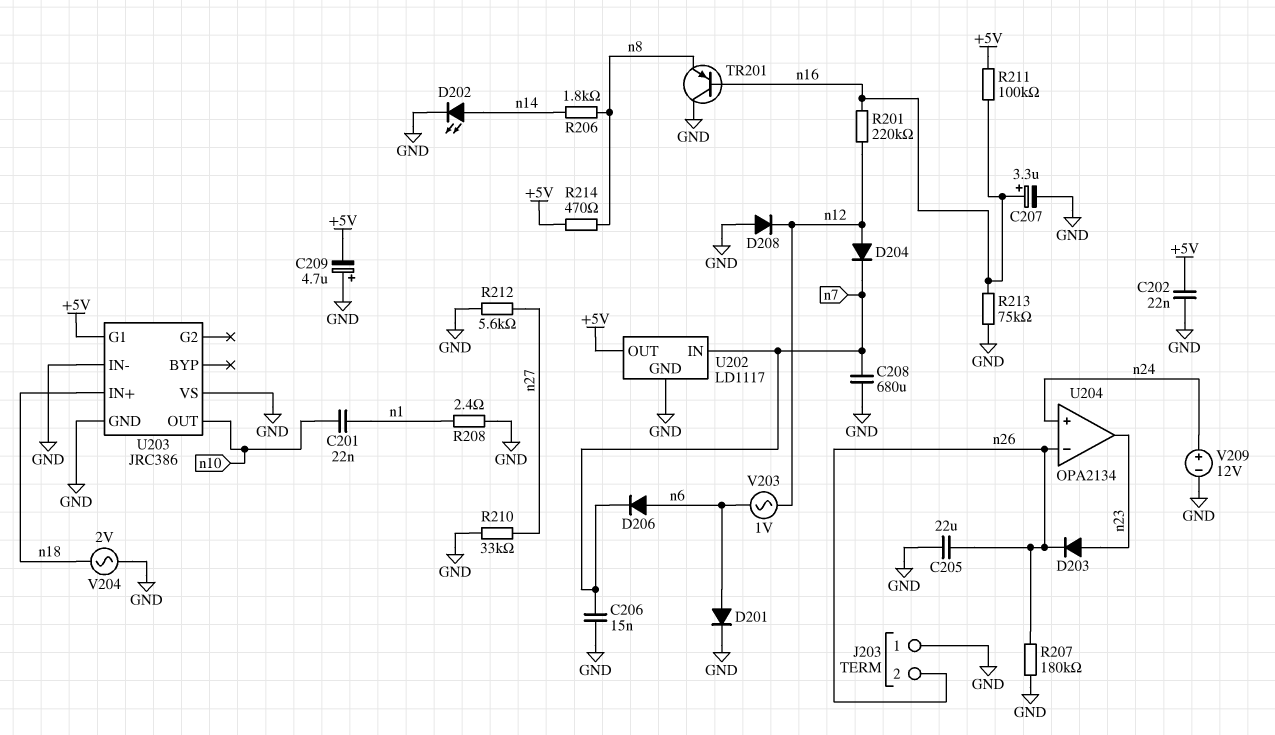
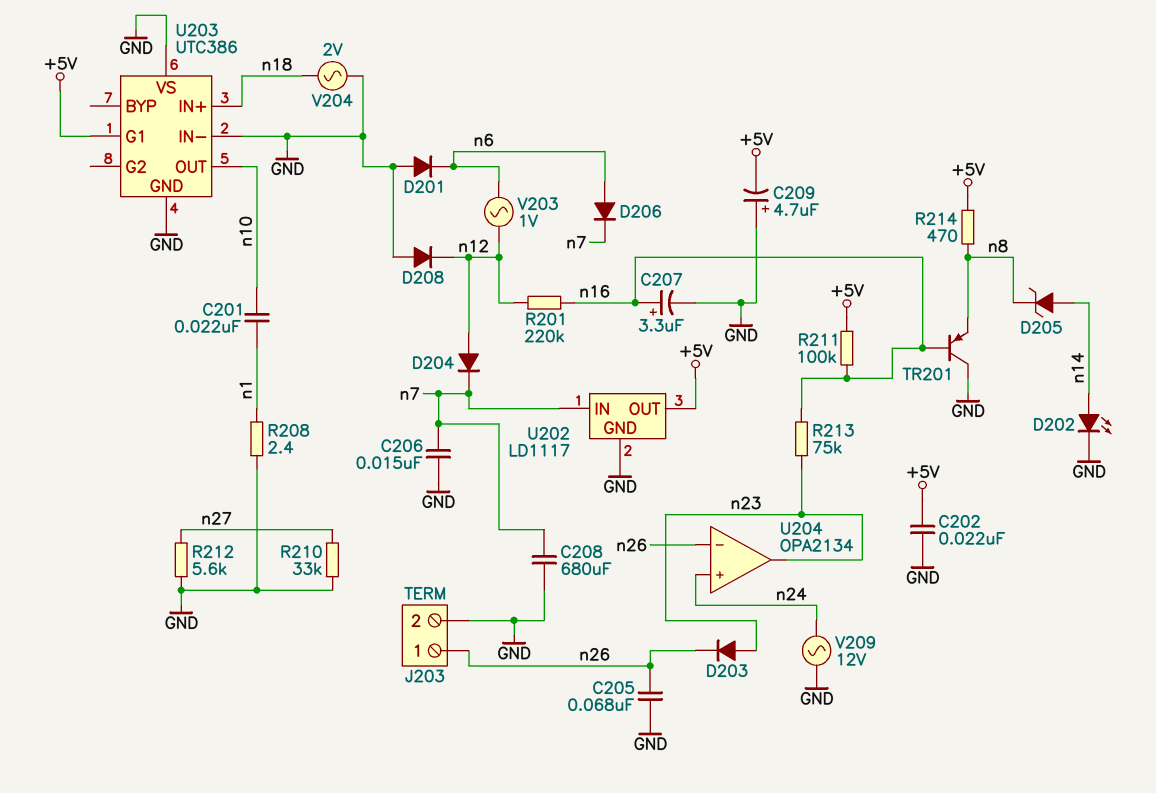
C205: 22uF (GND, n26) -> 68nF (GND, n26)
D201: diode (A n6, K GND) -> diode (A GND, K n6)
D205: none -> zener (A n14, K n8)
J203 pin 1: GND -> n26
J203 pin 2: n26 -> GND
R206: 1.8k (n8, n14) -> none
R207: 180k (GND, n26) -> none
R213: 75k (GND, n16) -> 75k (n16, n23)
U203: JRC386 -> UTC386
V209: 12V (plus n24, minus GND) -> AC 12V (GND, n24)

